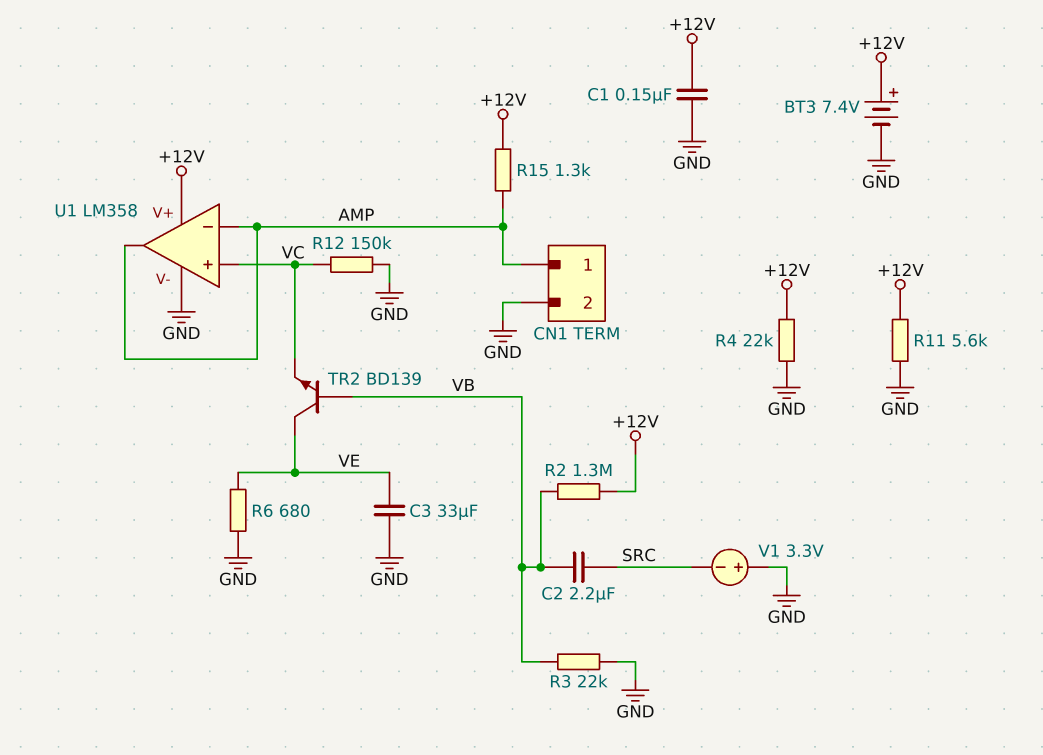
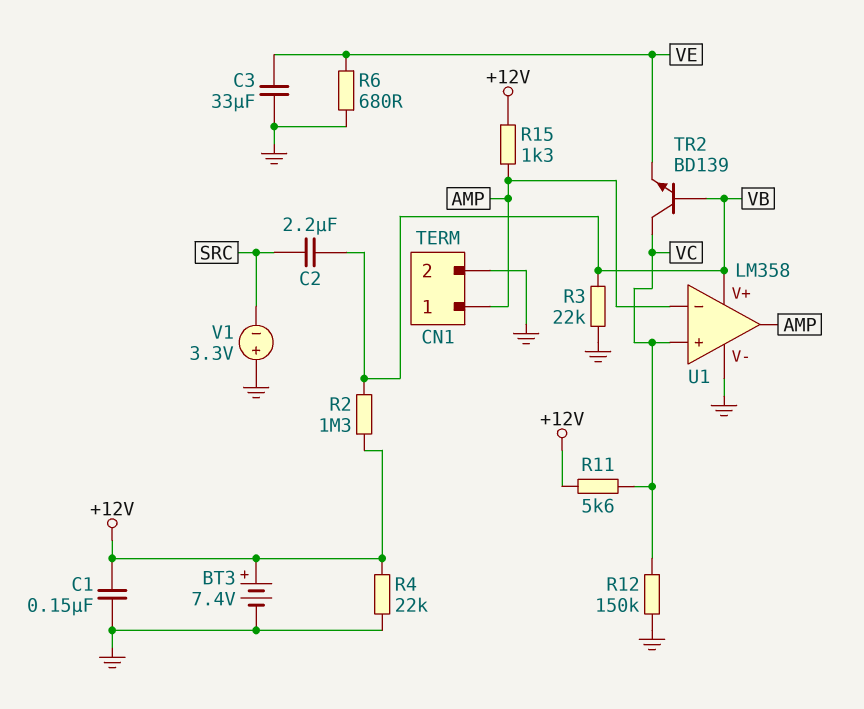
R11: 5.6k (+12V, GND) -> 5.6k (+12V, VC)
TR2: NPN BD139 (B VB, C VE, E VC) -> NPN BD139 (B VB, C VC, E VE)
U1 pin V+: +12V -> VB

